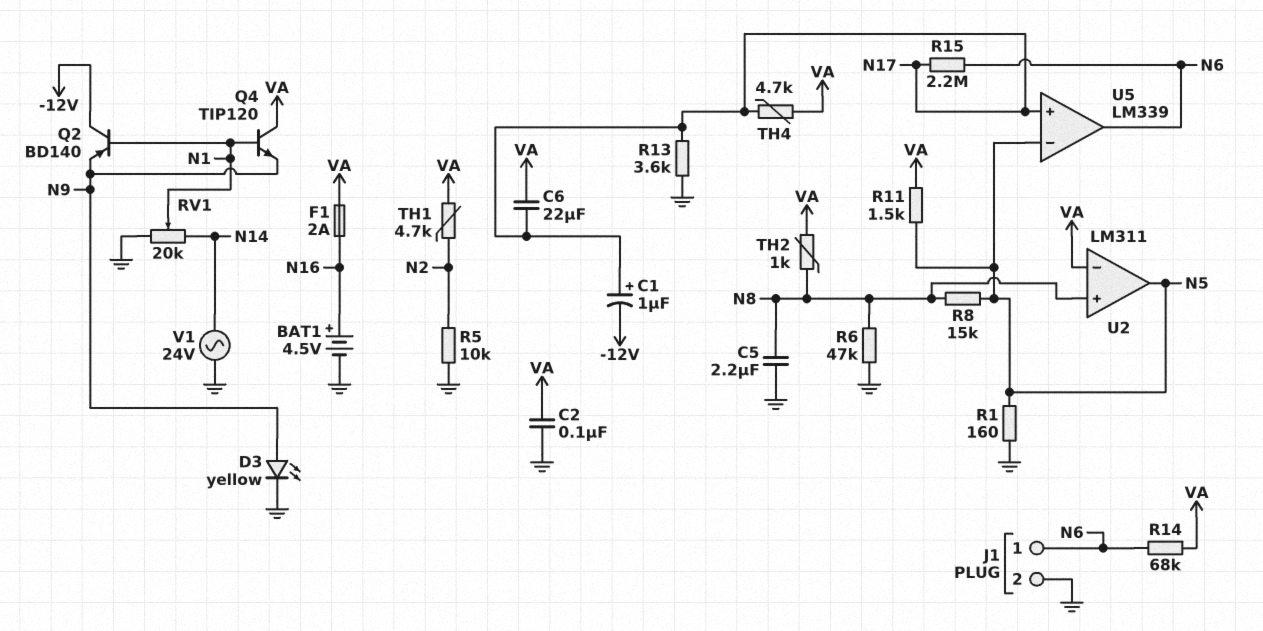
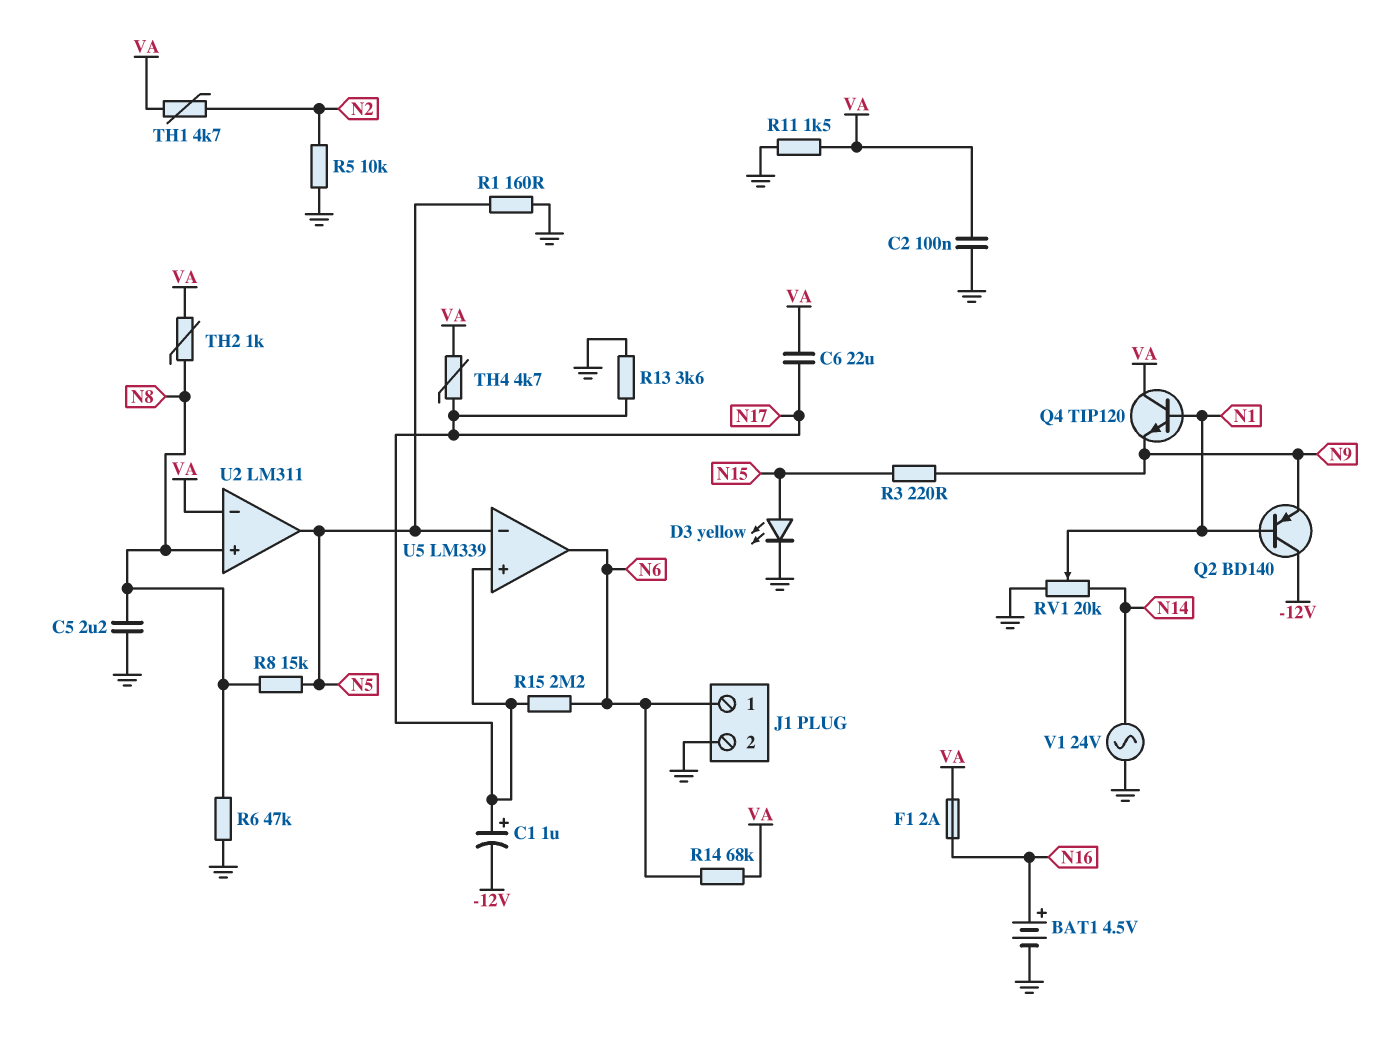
D3: LED yellow (A N9, K GND) -> LED yellow (A N15, K GND)
R3: none -> 220 (N9, N15)
R11: 1.5k (N5, VA) -> 1.5k (GND, VA)

